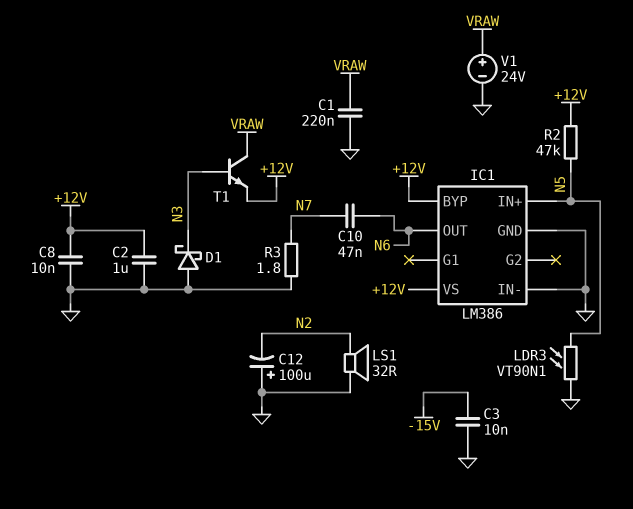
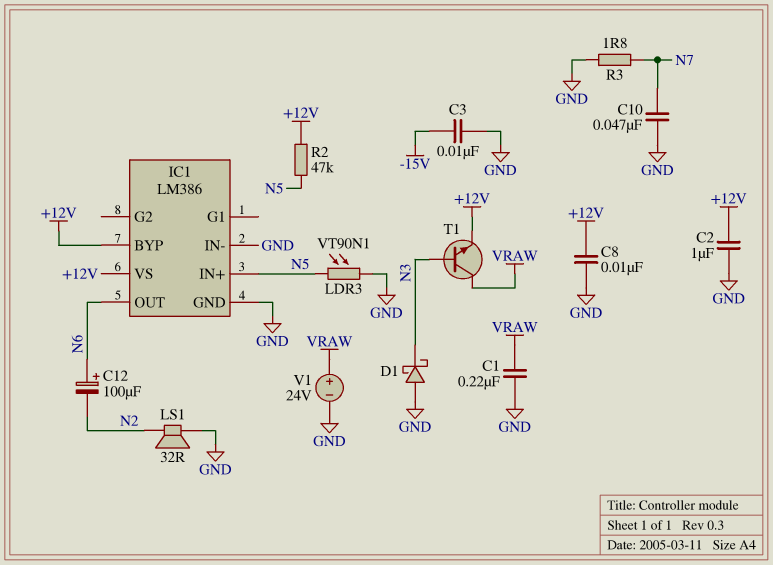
C10: 47nF (N6, N7) -> 47nF (GND, N7)
C12: 100uF (plus GND, minus N2) -> 100uF (plus N6, minus N2)

